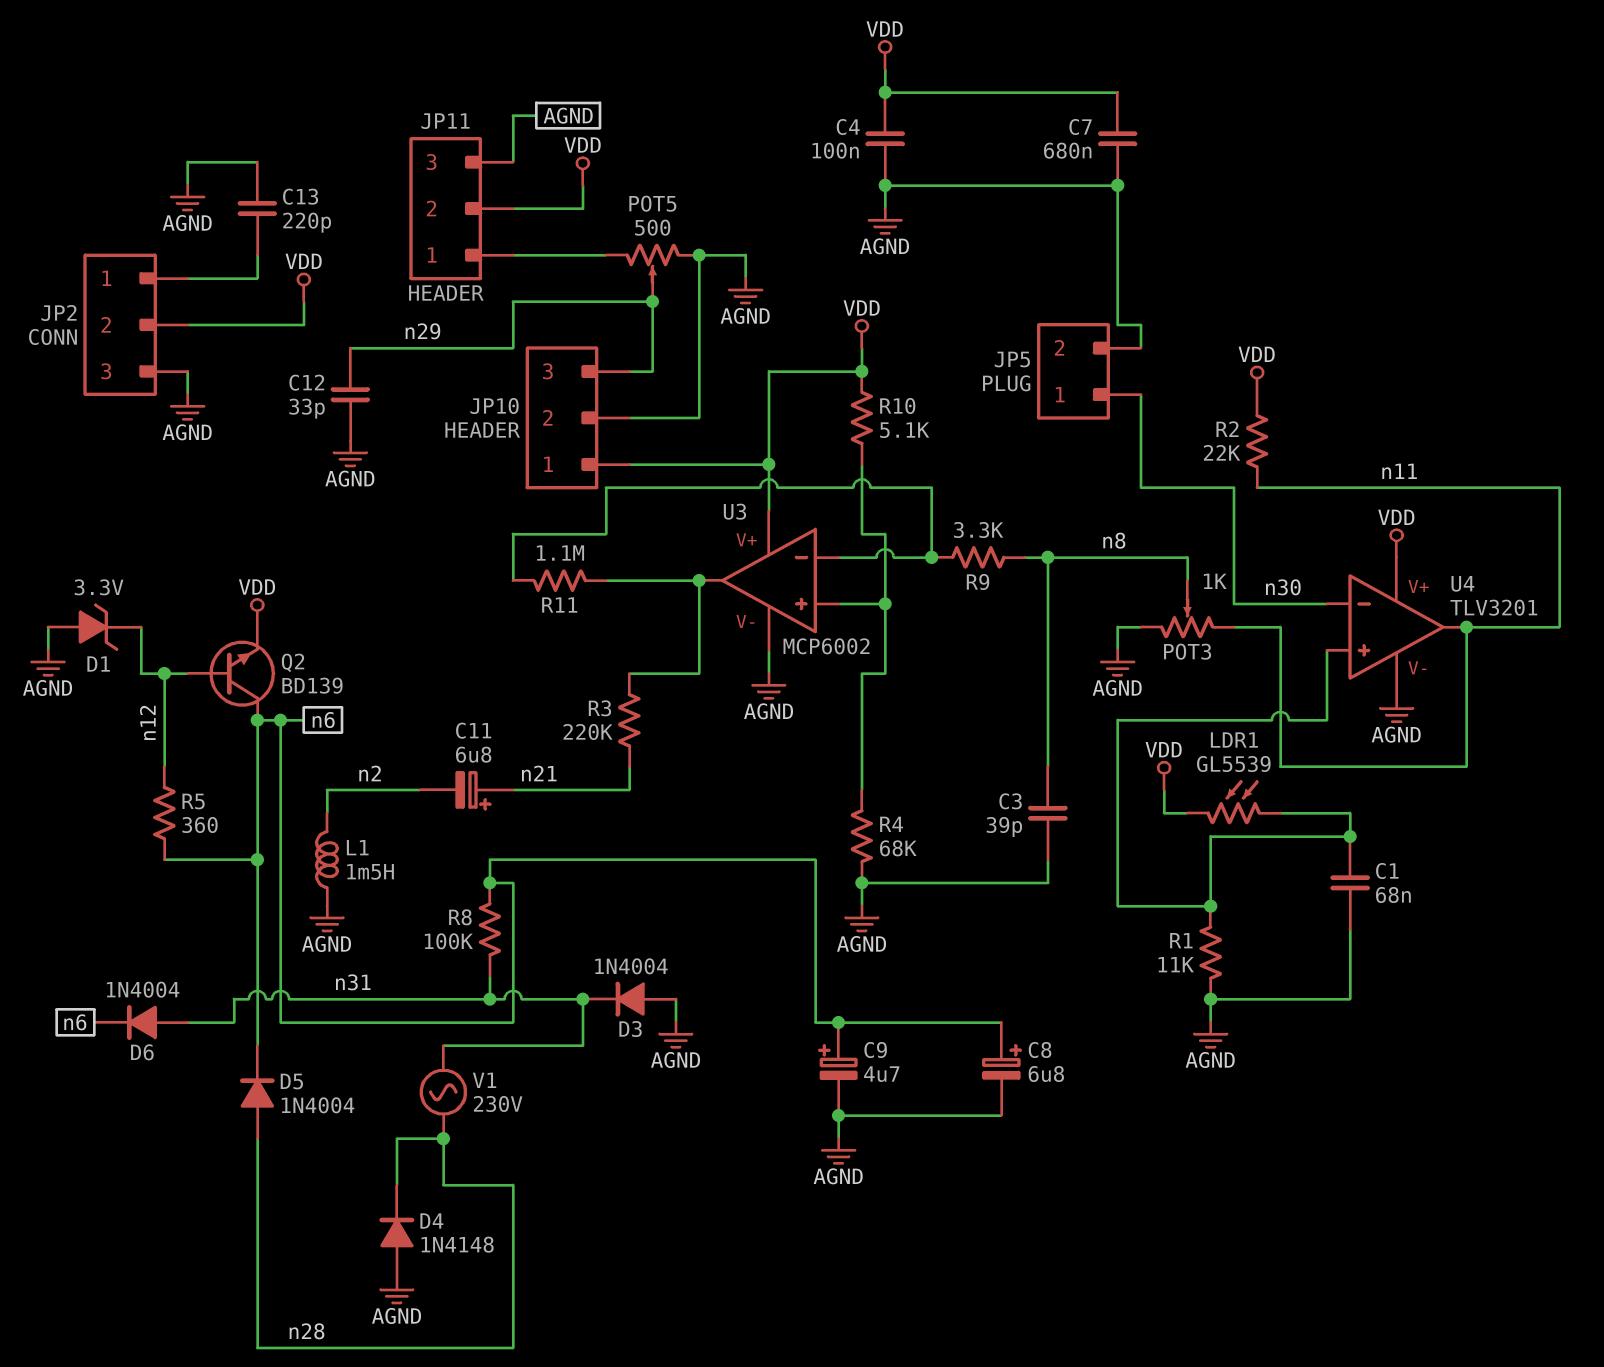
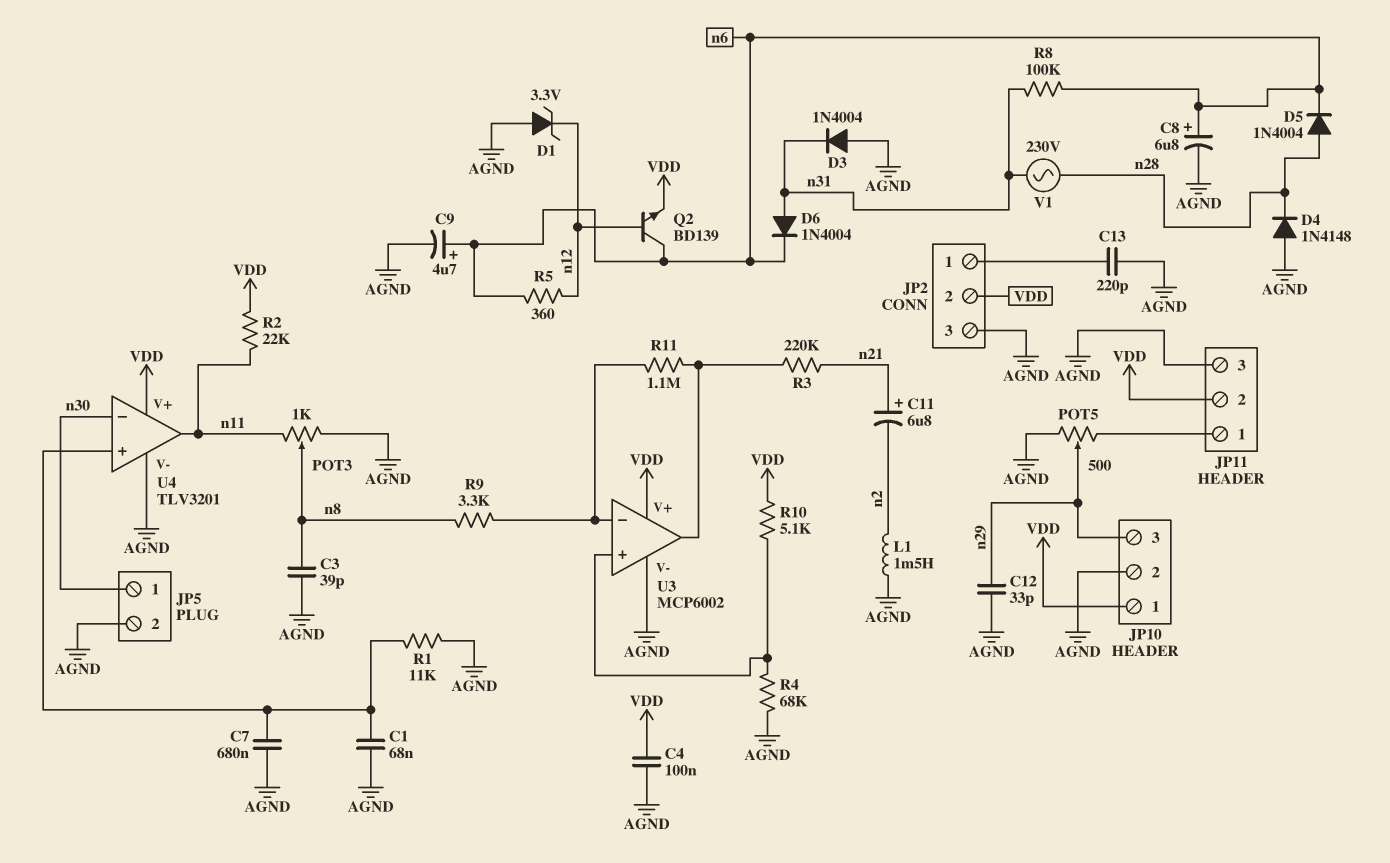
C7: 680nF (AGND, VDD) -> 680nF (AGND, U4/in+)
LDR1: GL5539 (U4/in+, VDD) -> none

